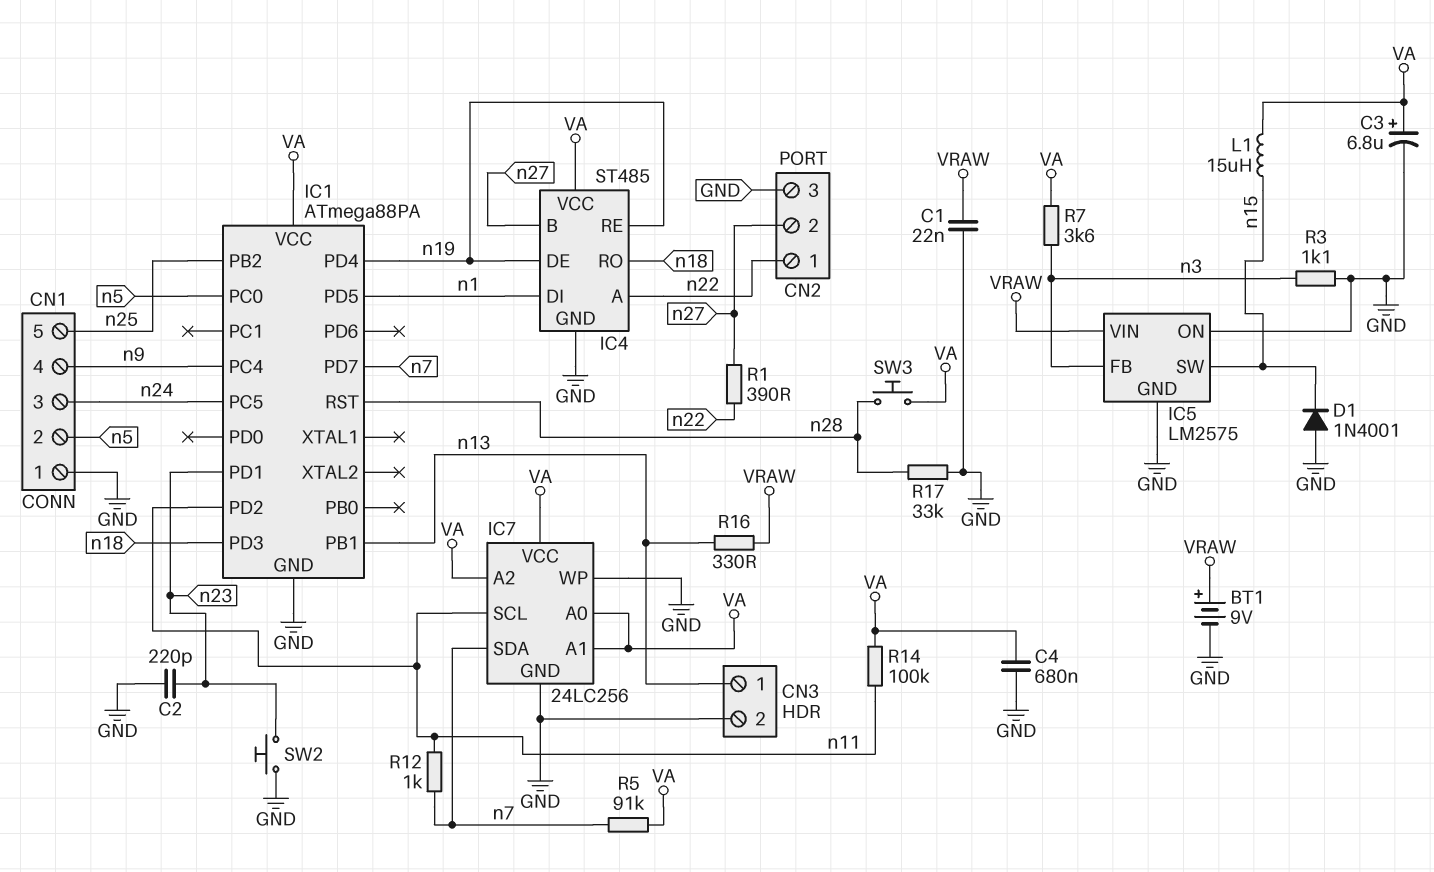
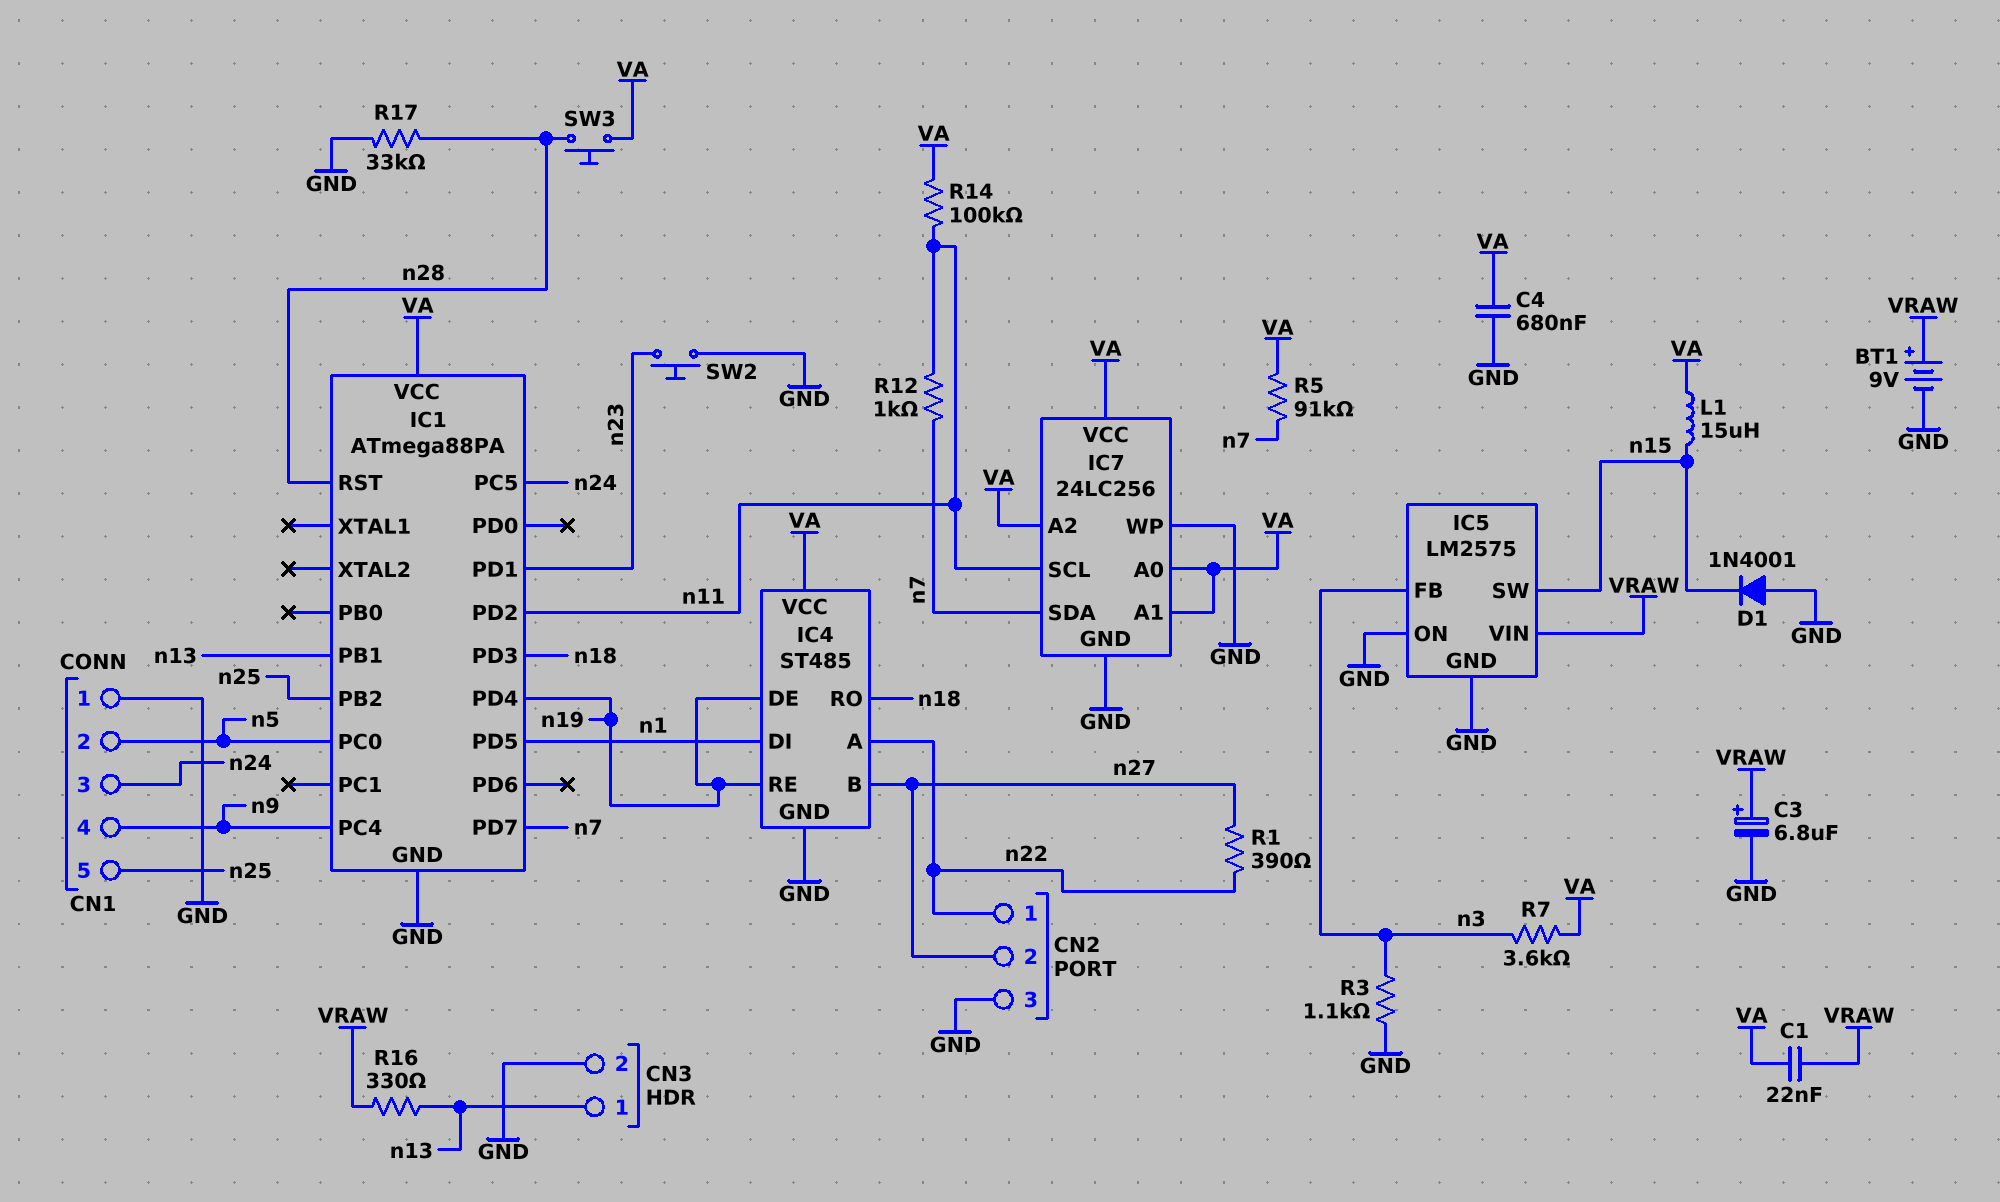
C1: 22nF (GND, VRAW) -> 22nF (VA, VRAW)
C2: 220pF (GND, n23) -> none
C3: 6.8uF (plus VA, minus GND) -> 6.8uF (plus VRAW, minus GND)

